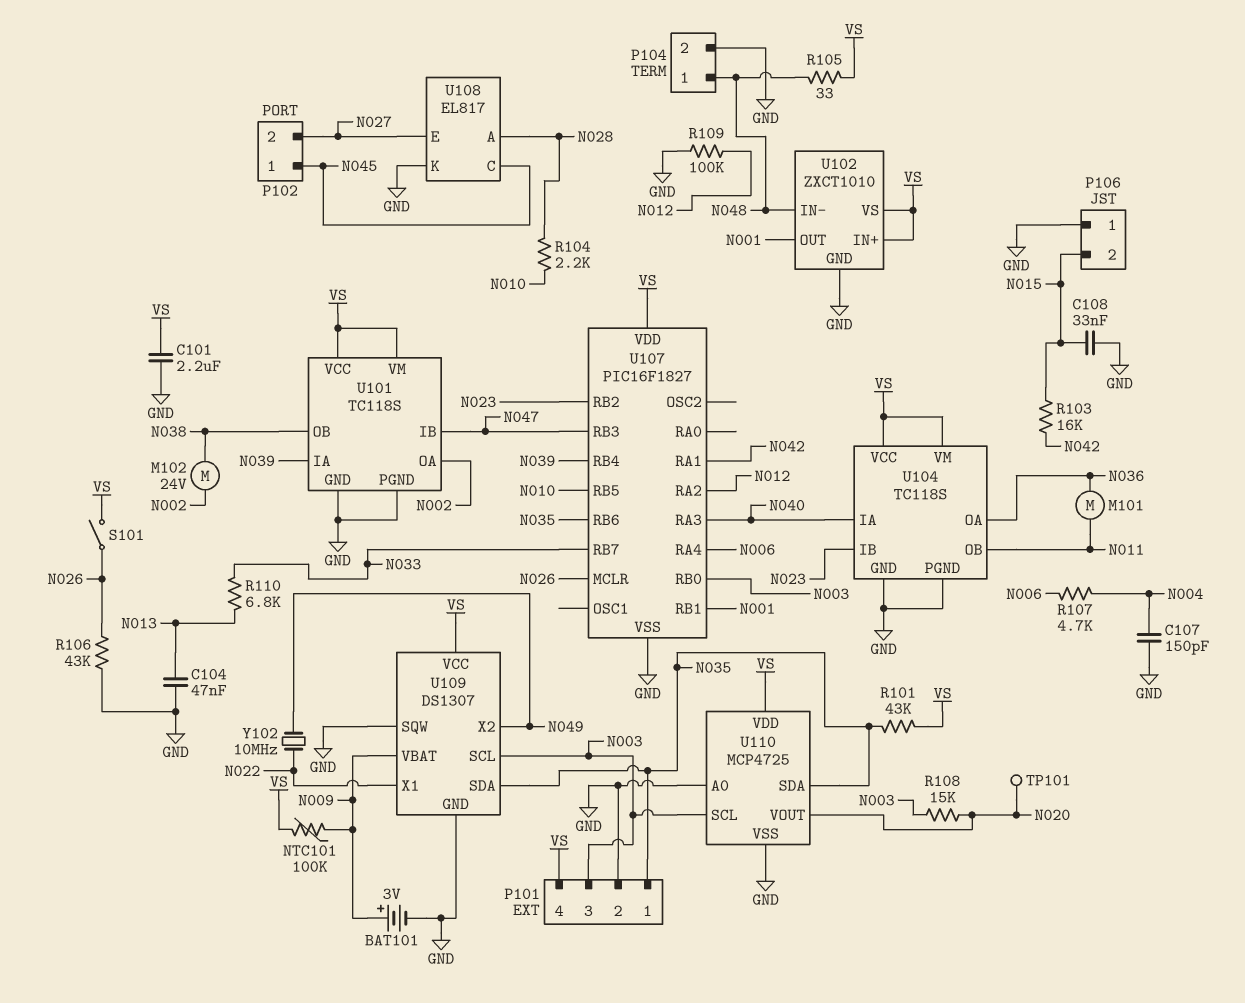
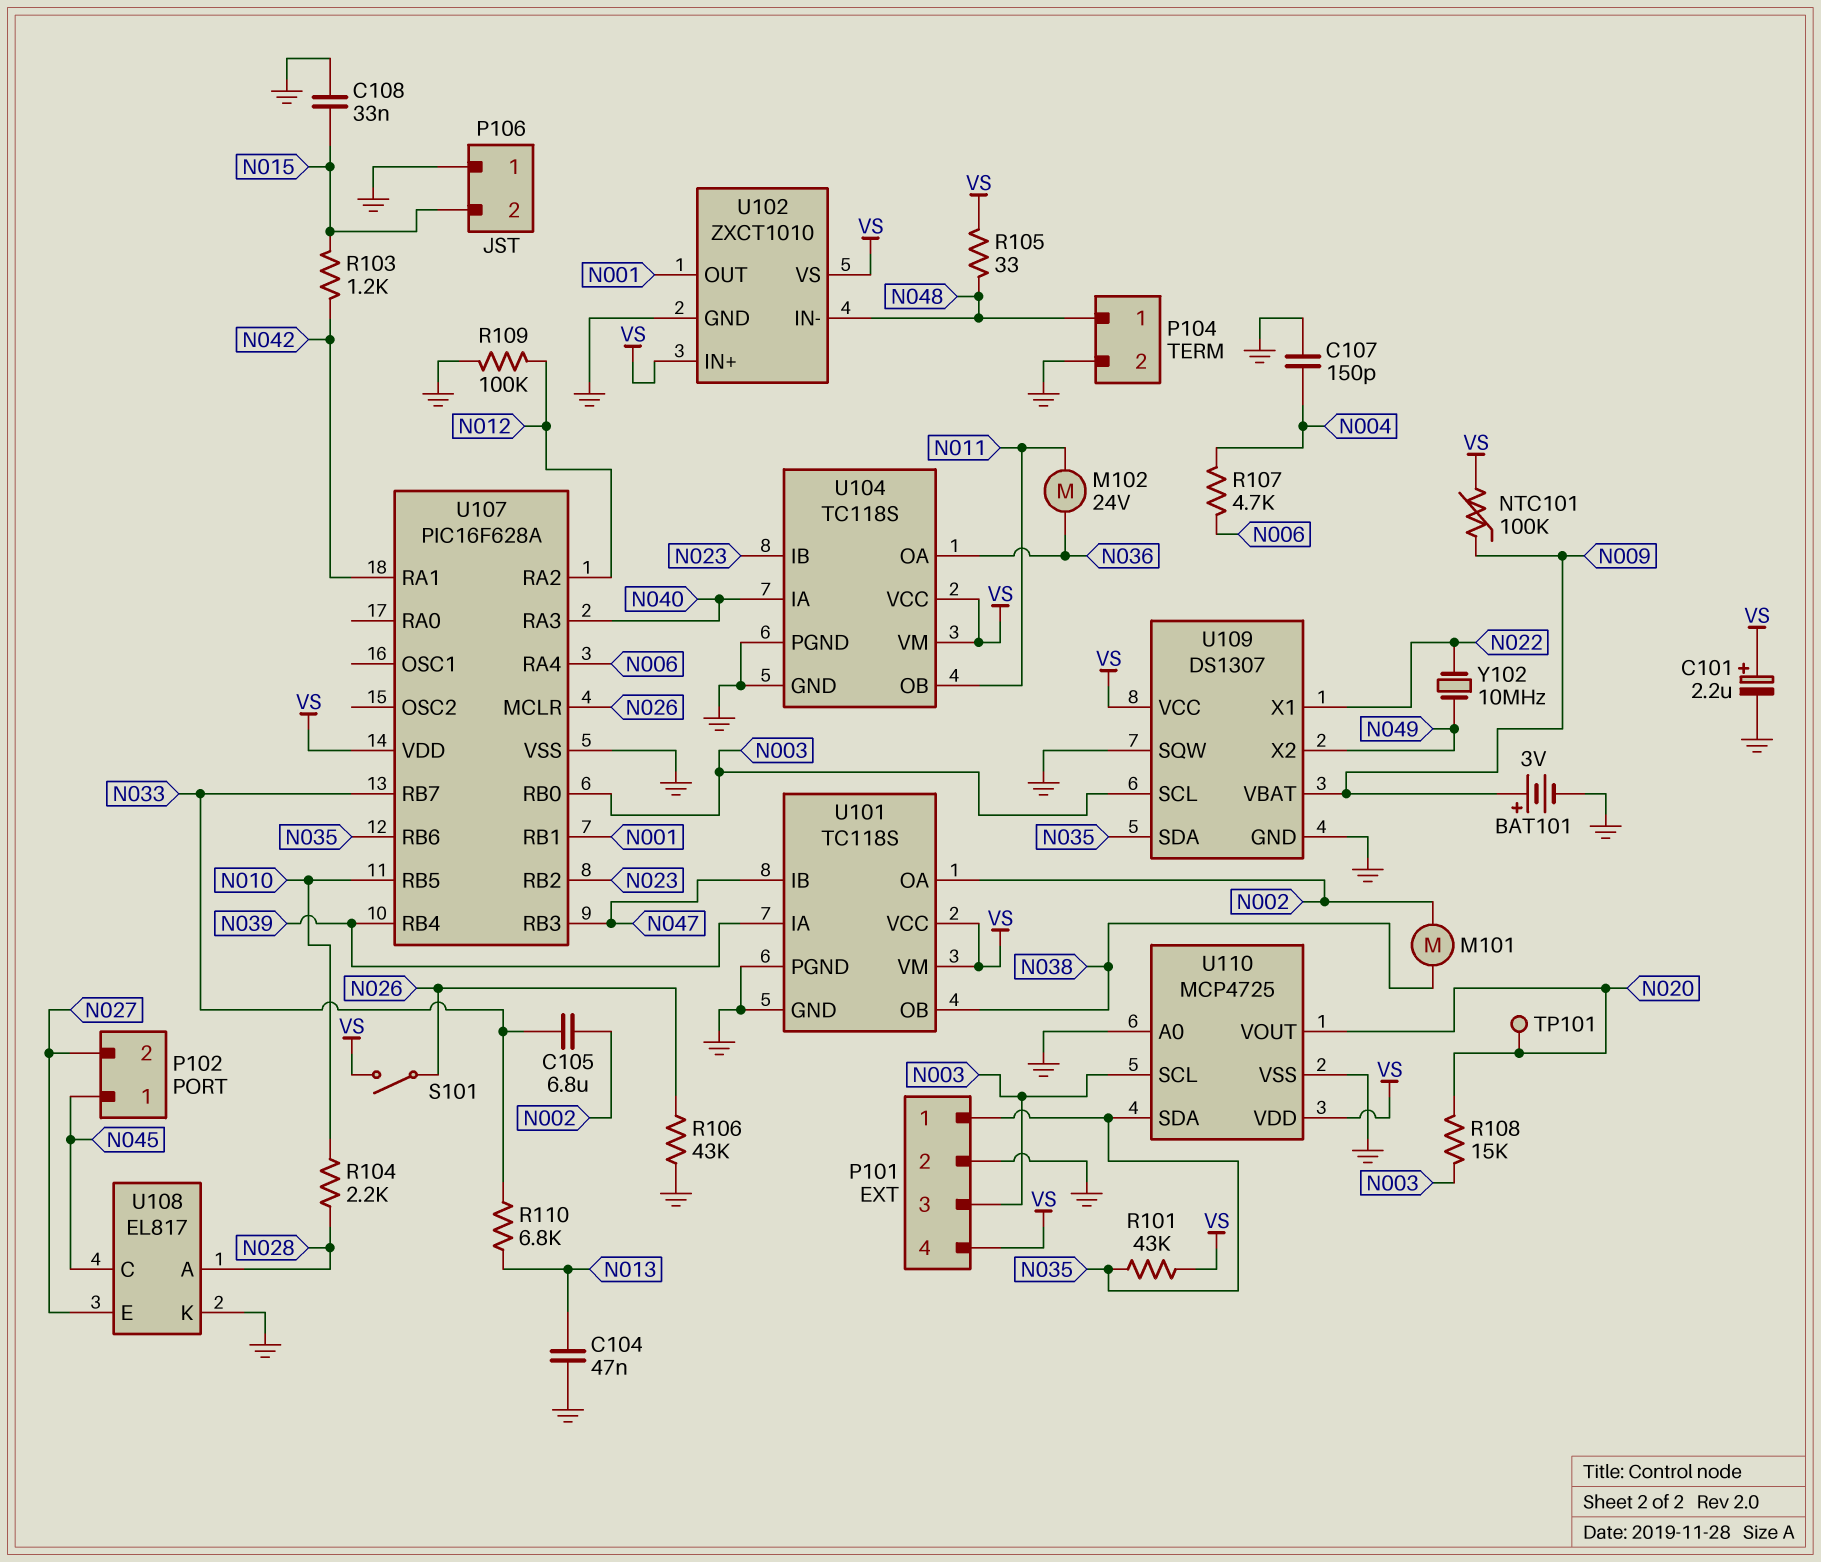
C101: 2.2uF (GND, VS) -> 2.2uF (plus VS, minus GND)
C105: none -> 6.8uF (N002, N033)
M101: motor (N011, N036) -> motor (N002, N038)
M102: motor 24V (N002, N038) -> motor 24V (N011, N036)
R103: 16k (N015, N042) -> 1.2k (N015, N042)
U107: PIC16F1827 -> PIC16F628A

